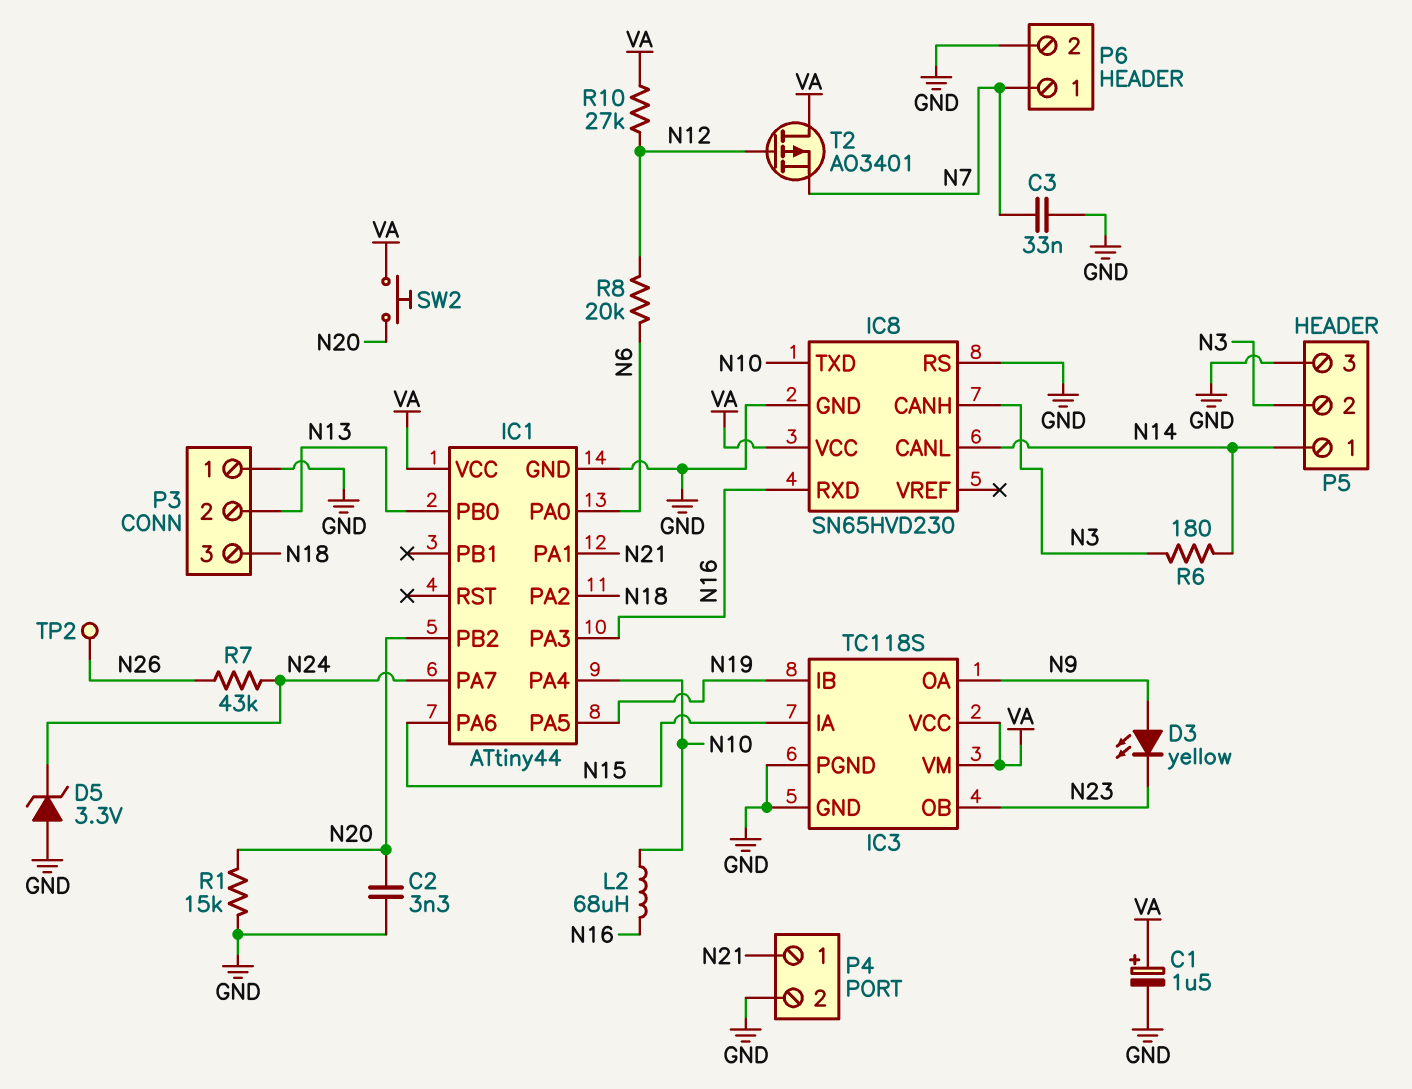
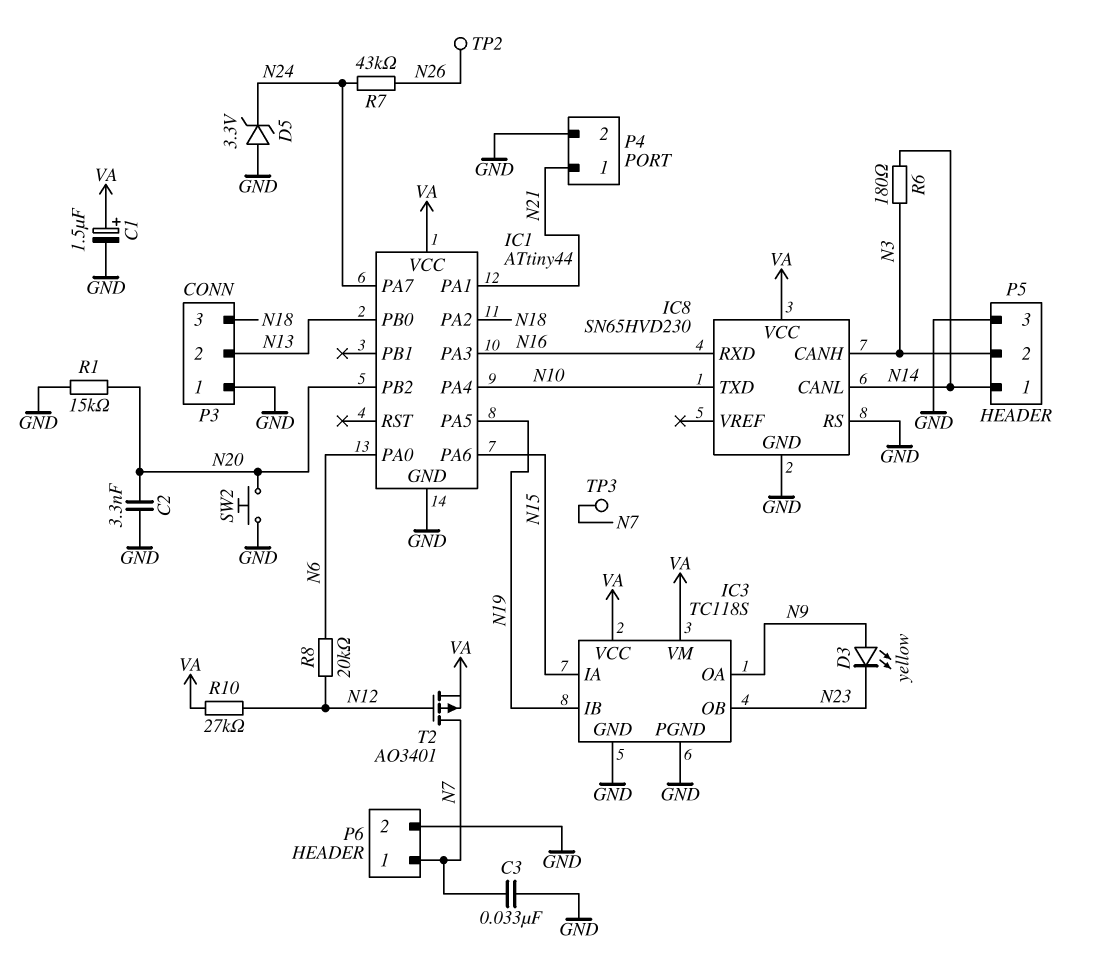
L2: 68uH (N10, N16) -> none
SW2: button (N20, VA) -> button (GND, N20)
T2: PMOS AO3401 (G N12, D VA, S N7) -> PMOS AO3401 (G N12, D N7, S VA)
TP3: none -> test point (N7)

